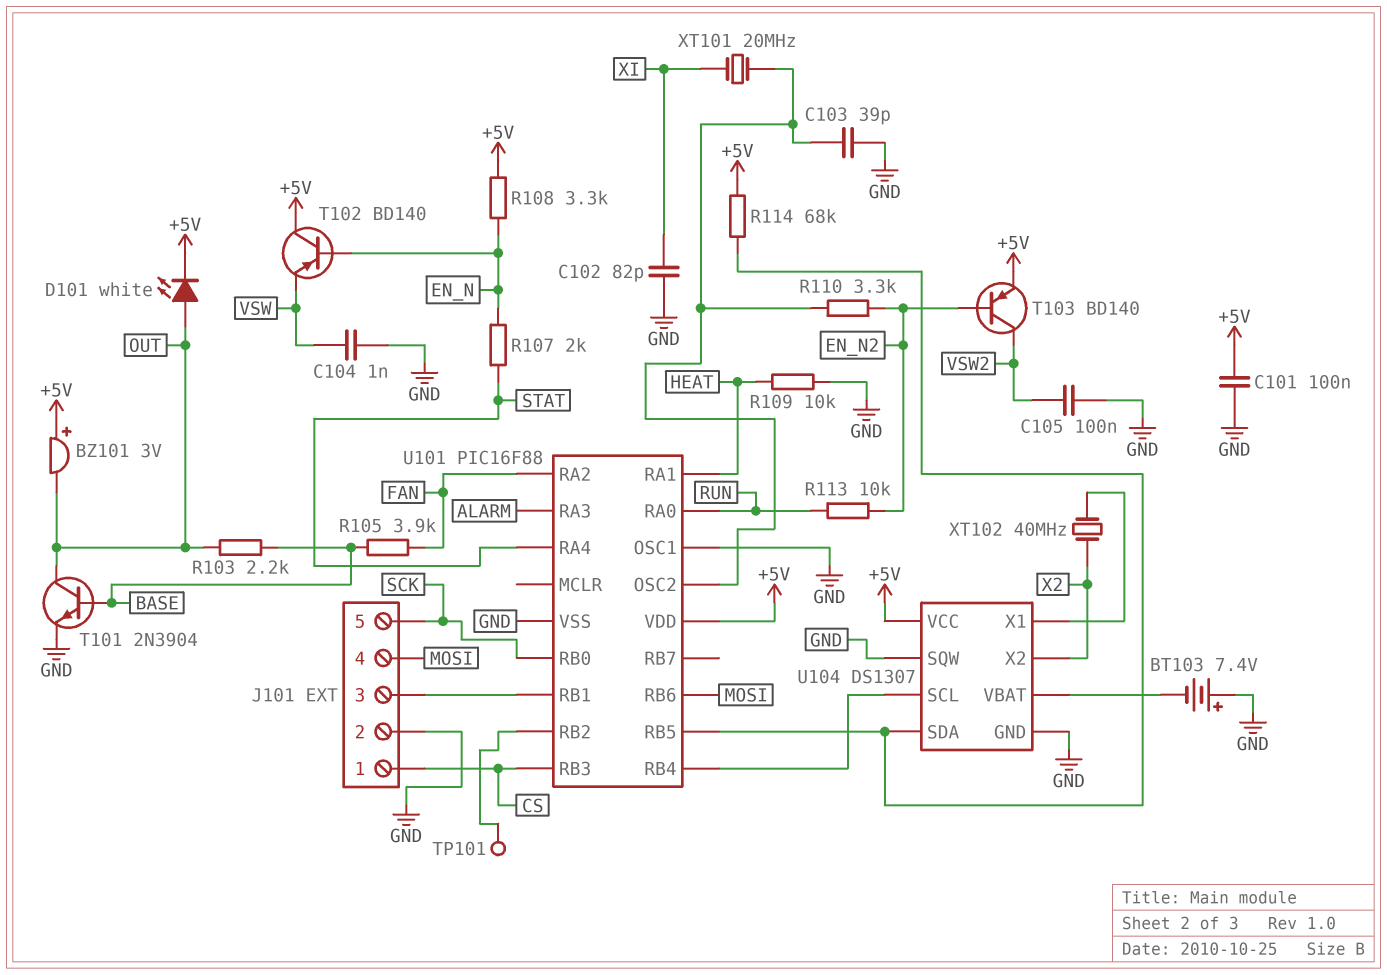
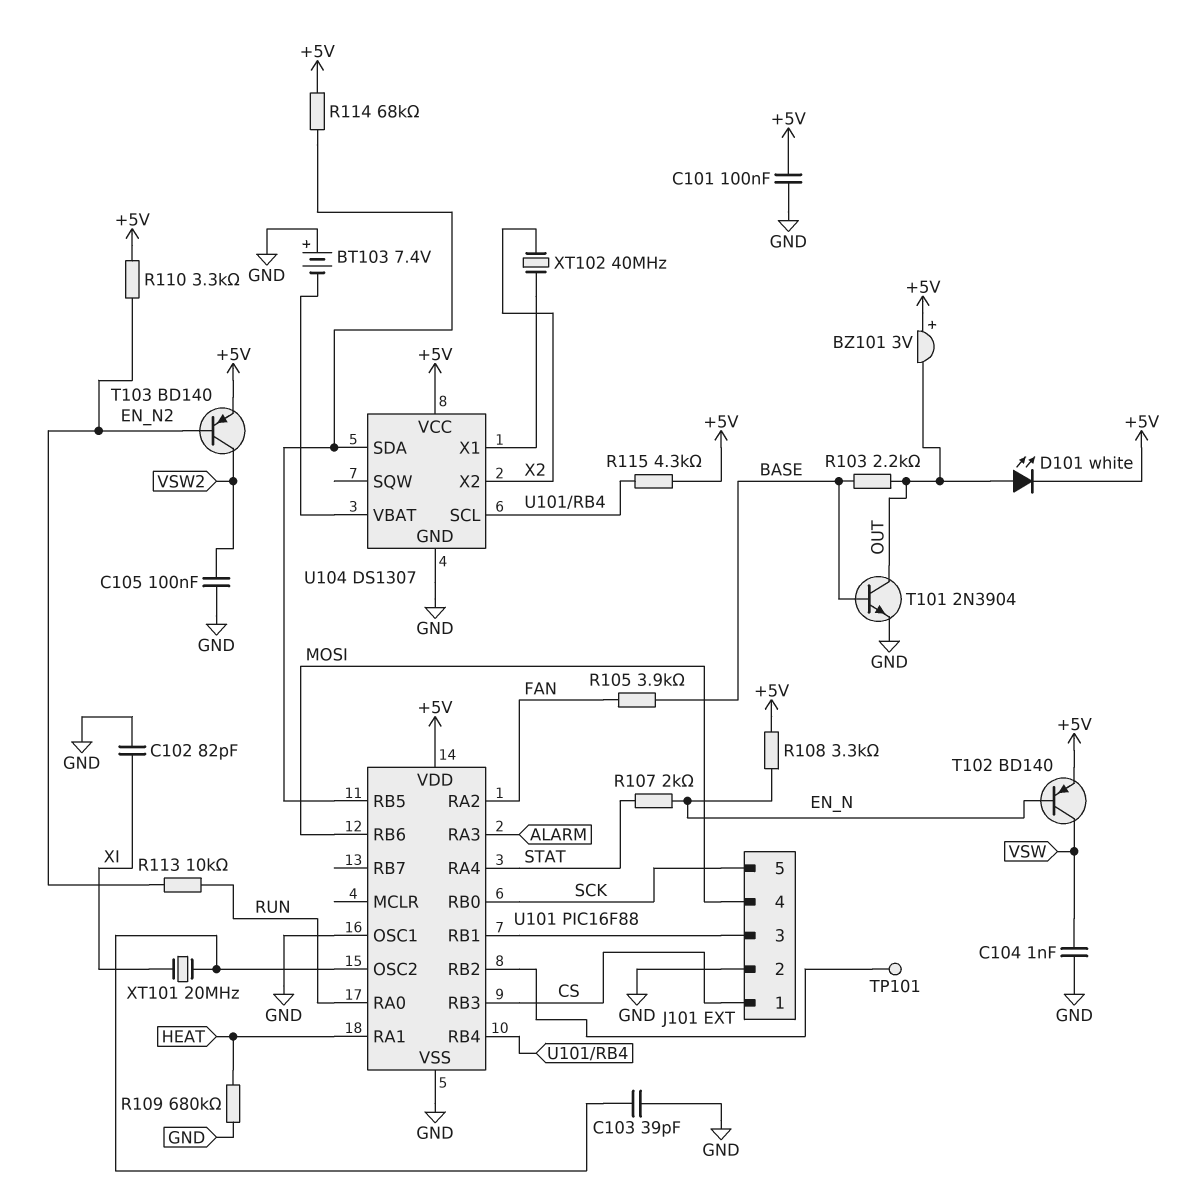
R109: 10k (GND, HEAT) -> 680k (GND, HEAT)
R110: 3.3k (EN_N2, U101/OSC2) -> 3.3k (+5V, EN_N2)
R115: none -> 4.3k (+5V, U101/RB4)
T102: PNP BD140 (B EN_N, C +5V, E VSW) -> PNP BD140 (B EN_N, C VSW, E +5V)
U104 pin SQW: GND -> none

